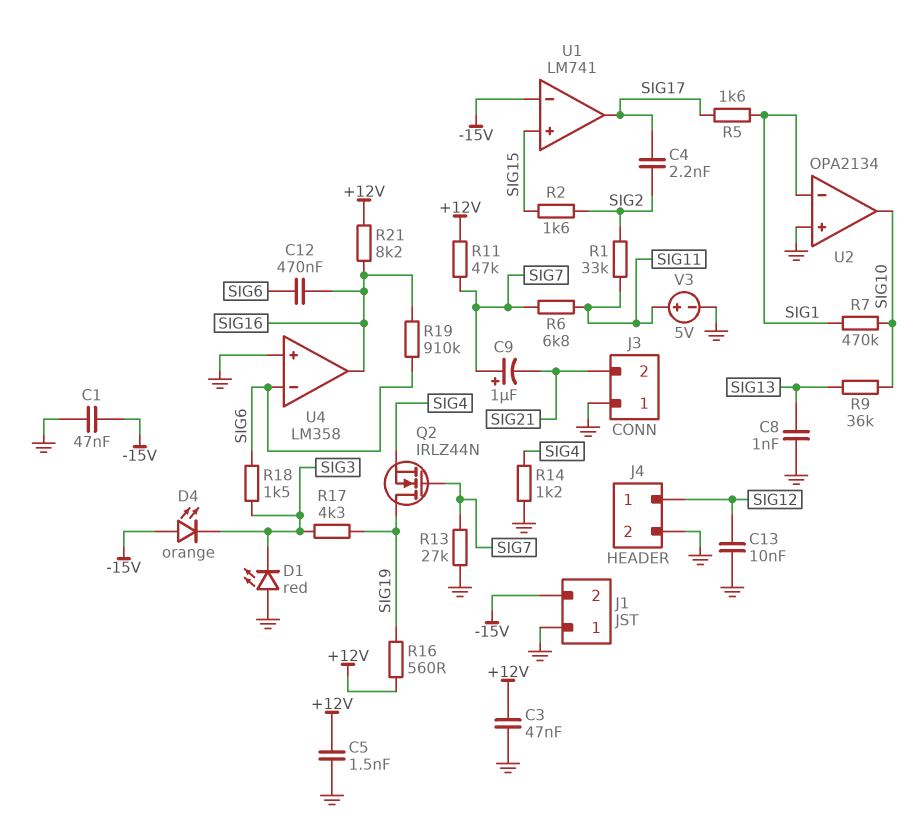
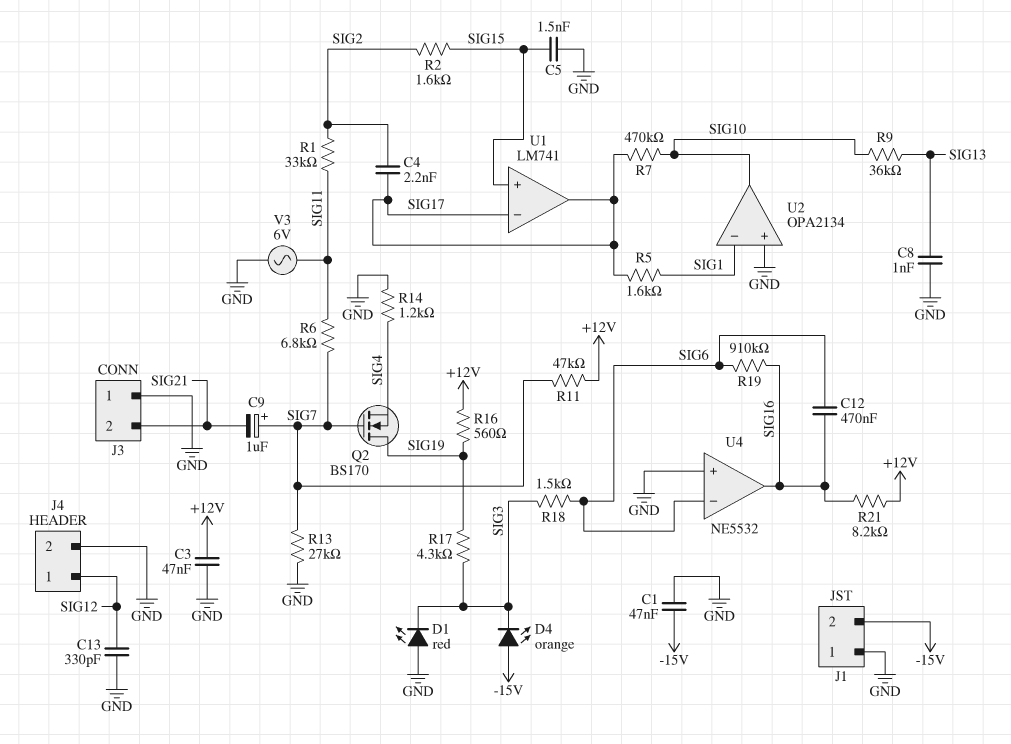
C5: 1.5nF (+12V, GND) -> 1.5nF (GND, SIG15)
C13: 10nF (GND, SIG12) -> 330pF (GND, SIG12)
Q2: NMOS IRLZ44N (G SIG7, D SIG19, S SIG4) -> NMOS BS170 (G SIG7, D SIG19, S SIG4)
R7: 470k (SIG1, SIG10) -> 470k (SIG10, SIG17)
U1 pin in-: -15V -> SIG17
U4: LM358 -> NE5532
V3: 5V (plus SIG11, minus GND) -> AC 6V (GND, SIG11)

